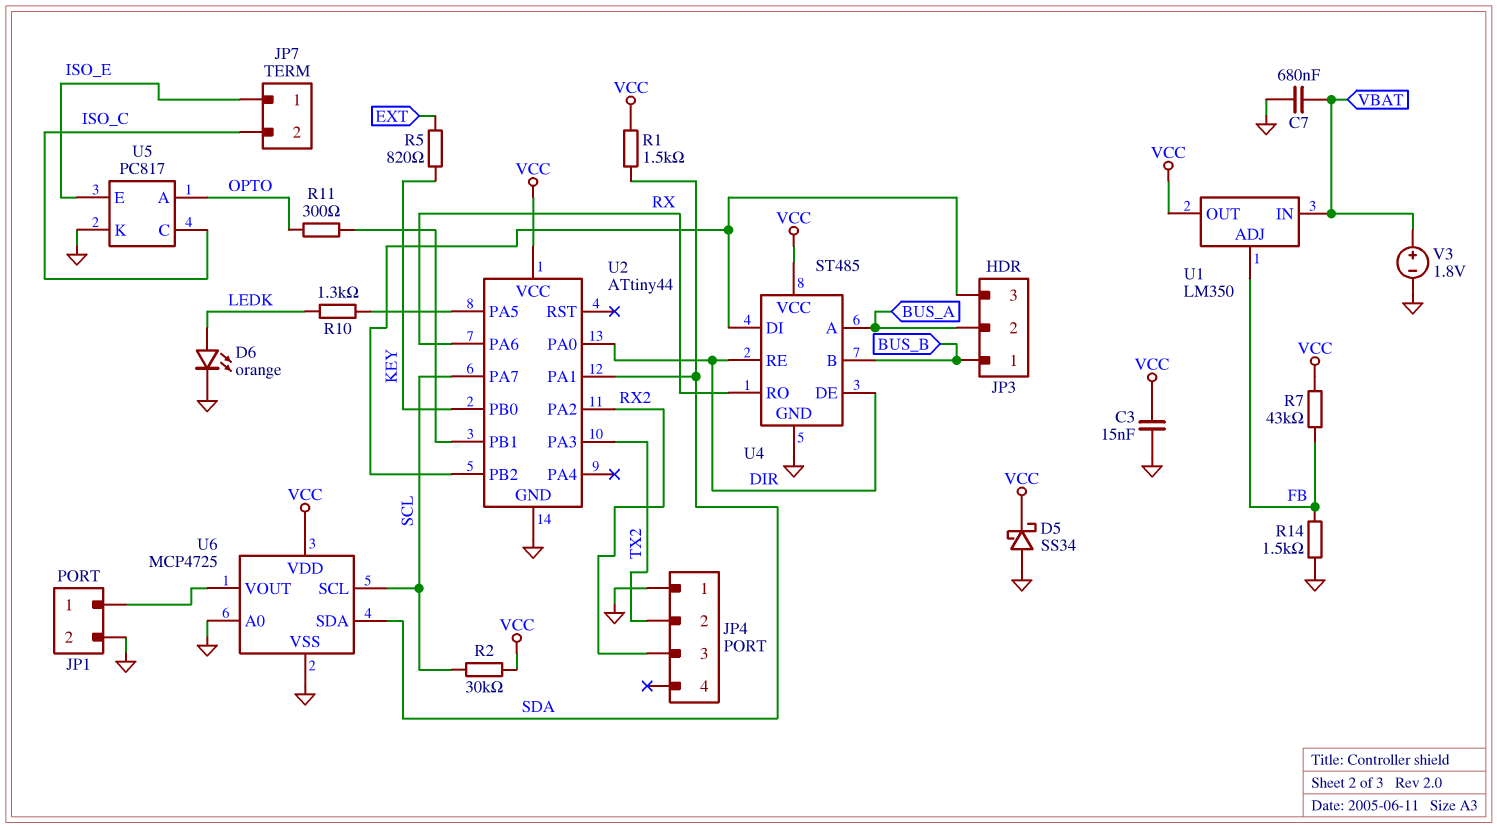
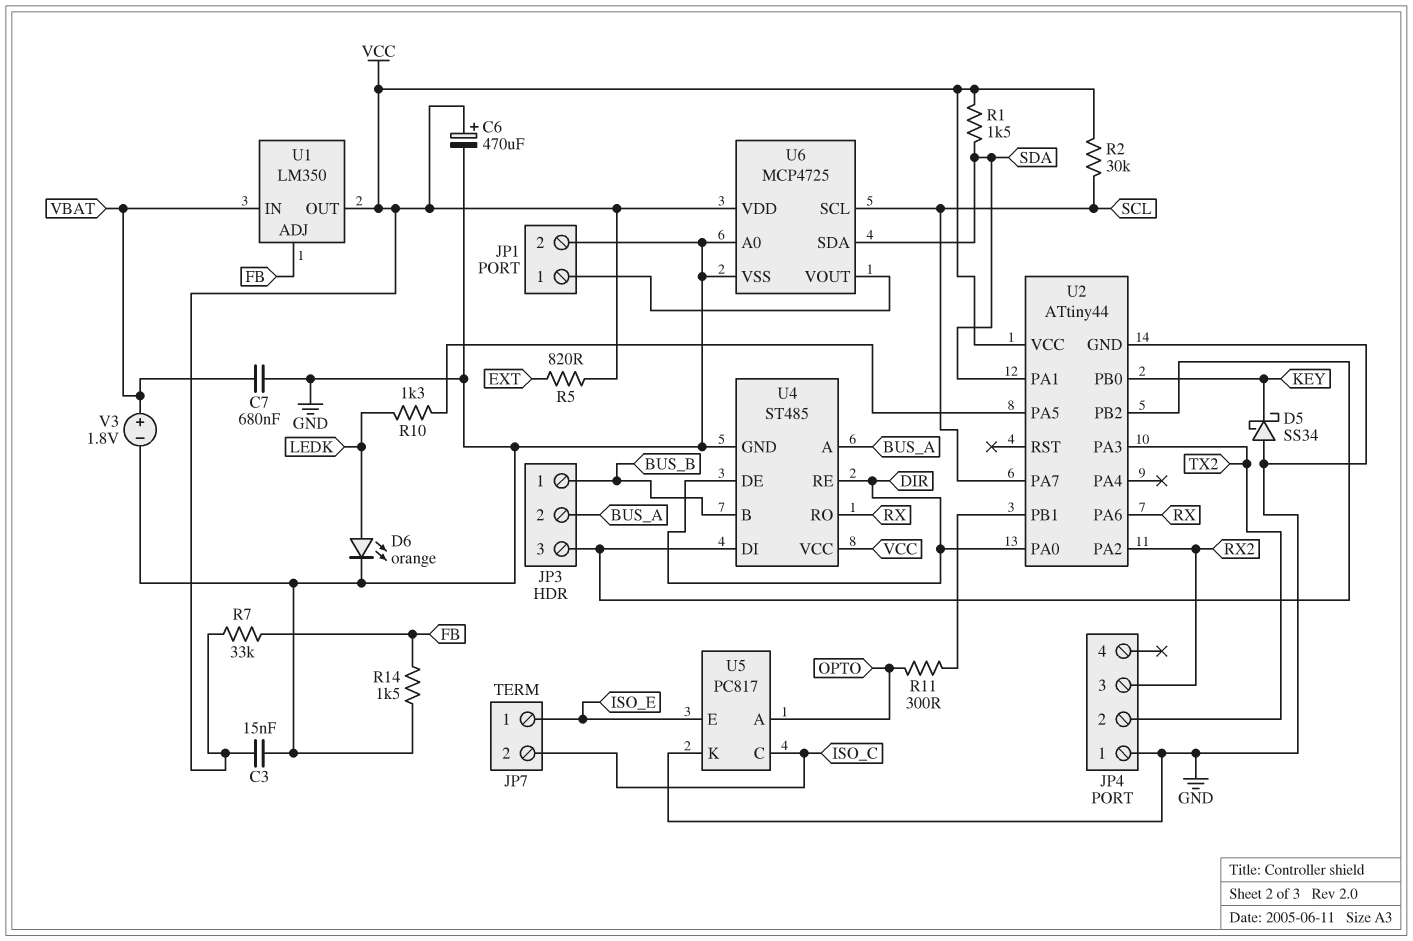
C6: none -> 470uF (plus VCC, minus GND)
D5: schottky SS34 (A GND, K VCC) -> schottky SS34 (A GND, K KEY)
R5: 820 (EXT, KEY) -> 820 (EXT, VCC)
R7: 43k (FB, VCC) -> 33k (FB, VCC)

